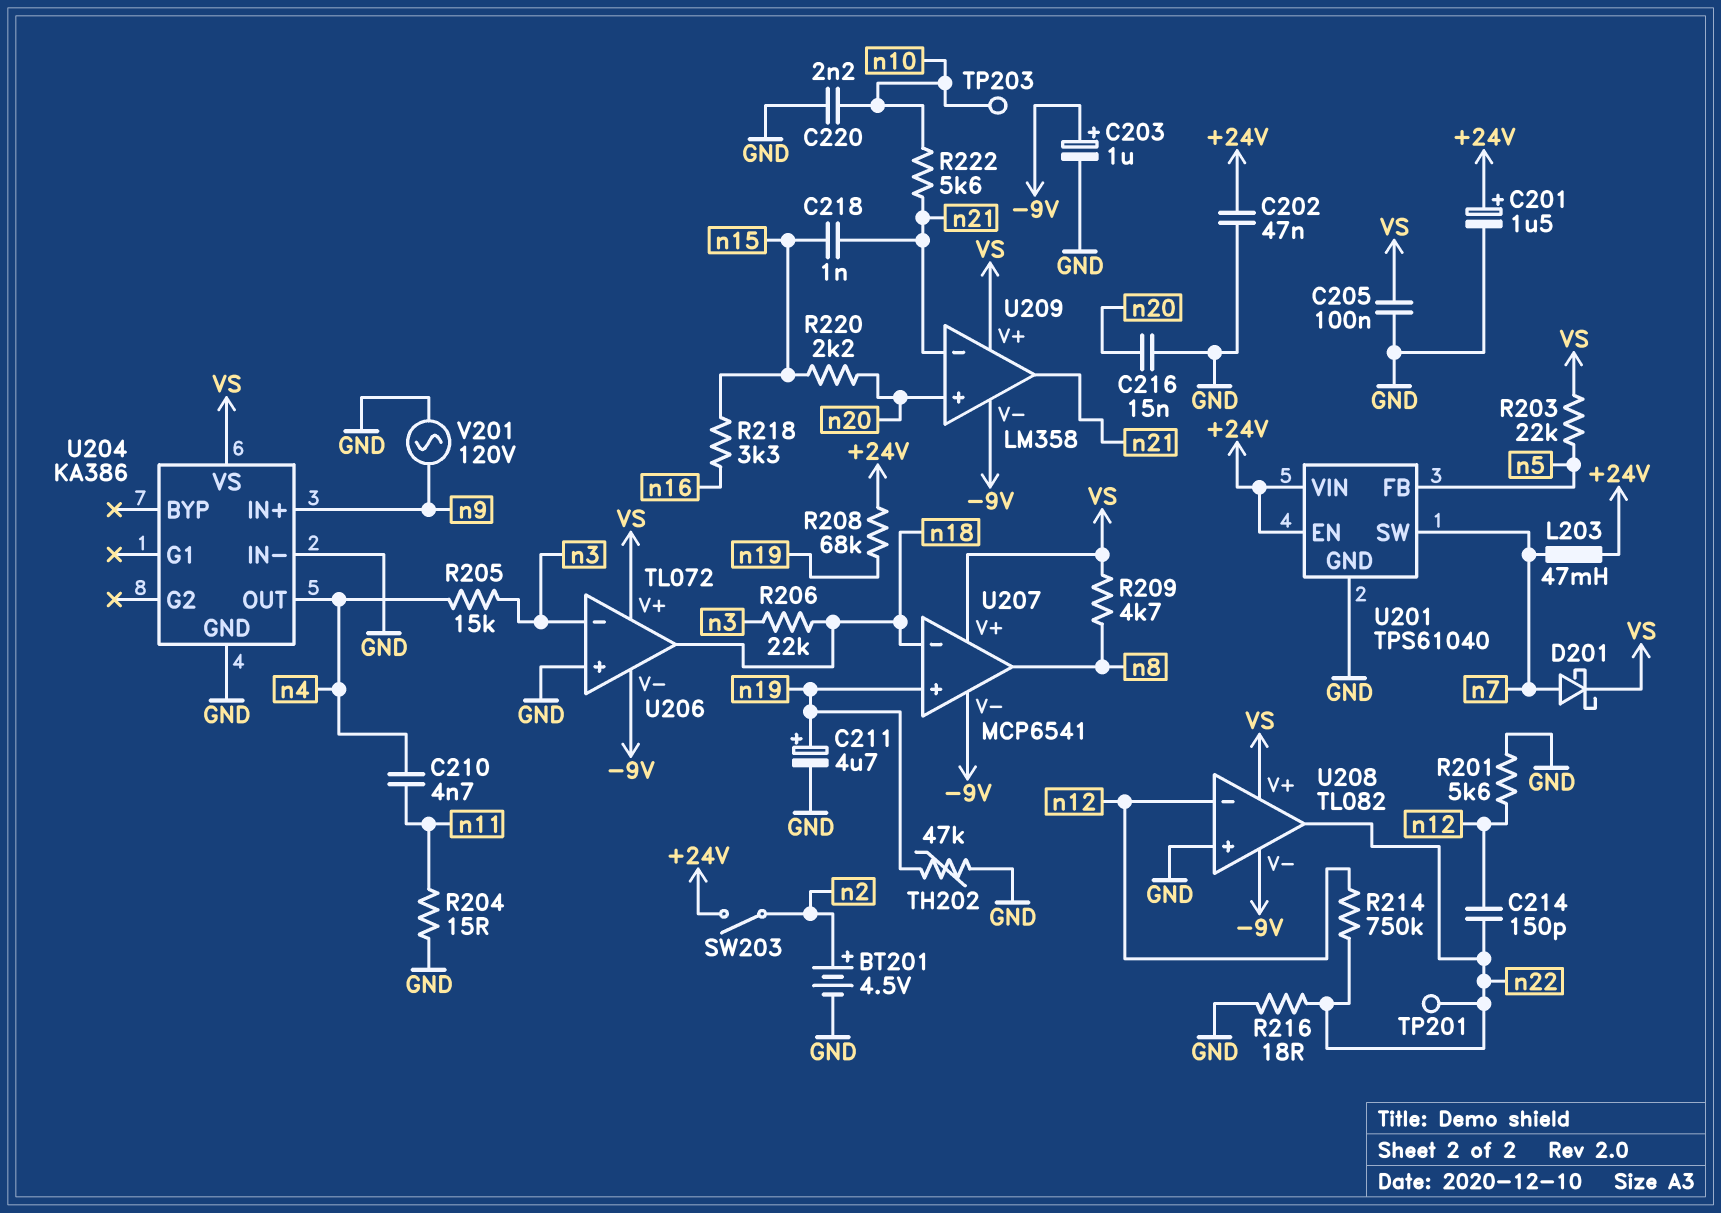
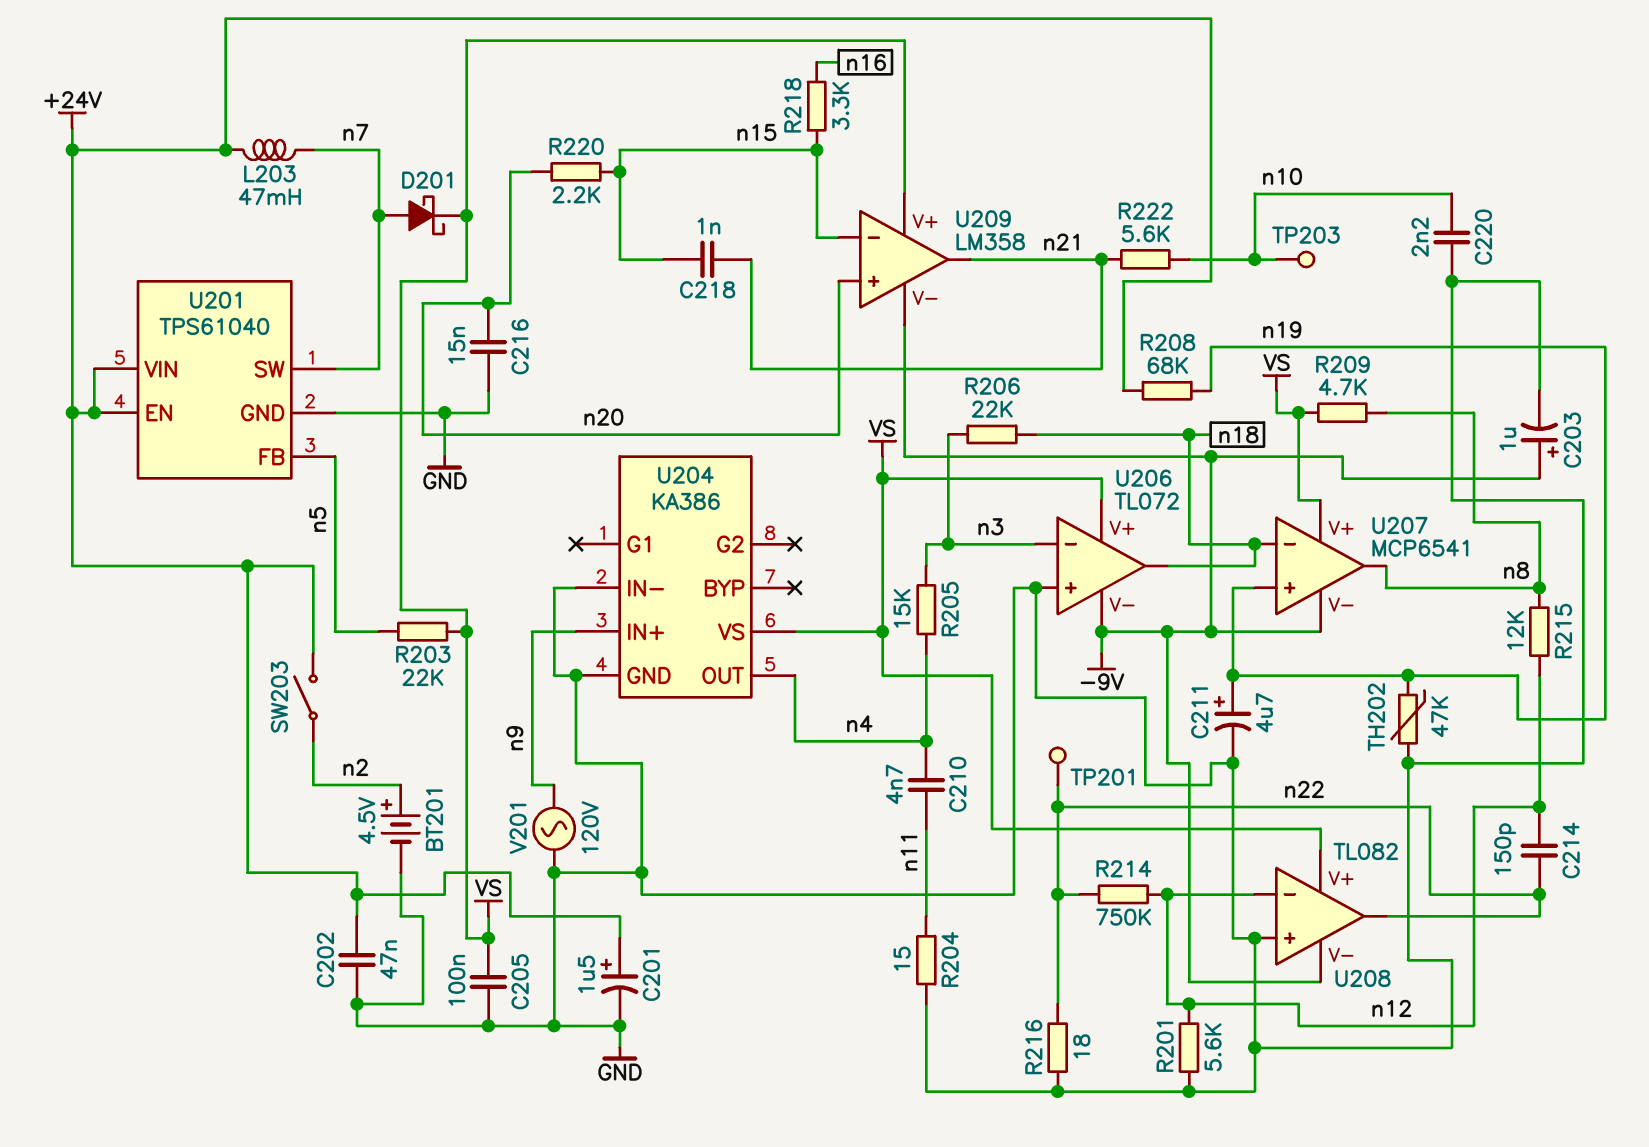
R215: none -> 12k (n8, n12)
U209 pin in-: n21 -> n15

